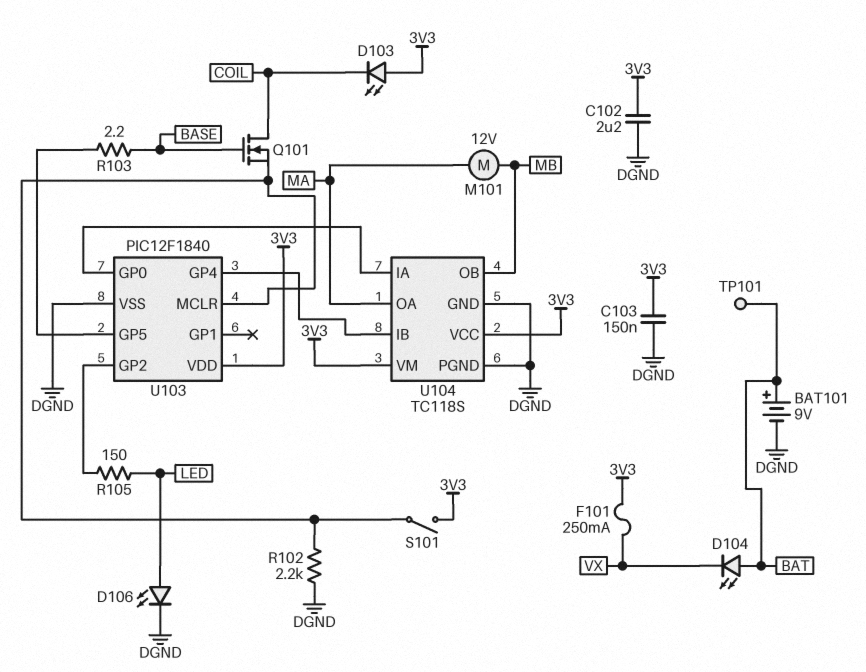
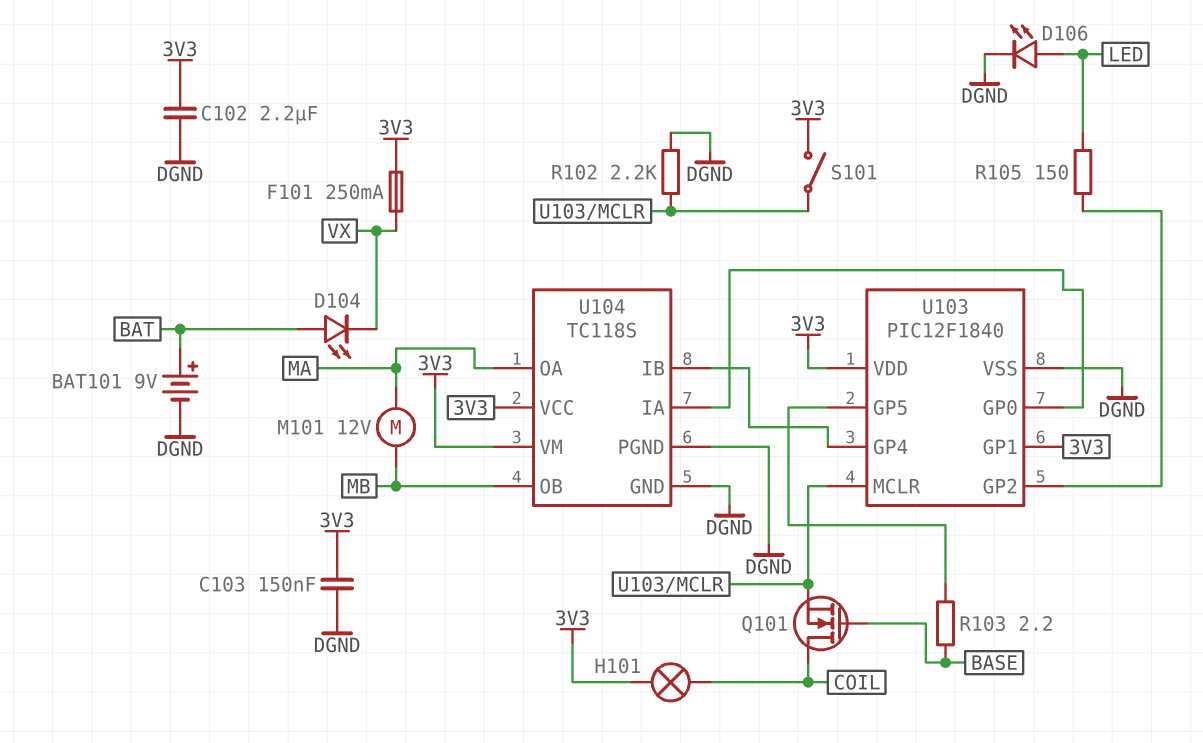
D103: LED (A 3V3, K COIL) -> none
H101: none -> lamp (3V3, COIL)
TP101: test point (BAT) -> none
U103 pin GP1: none -> 3V3

